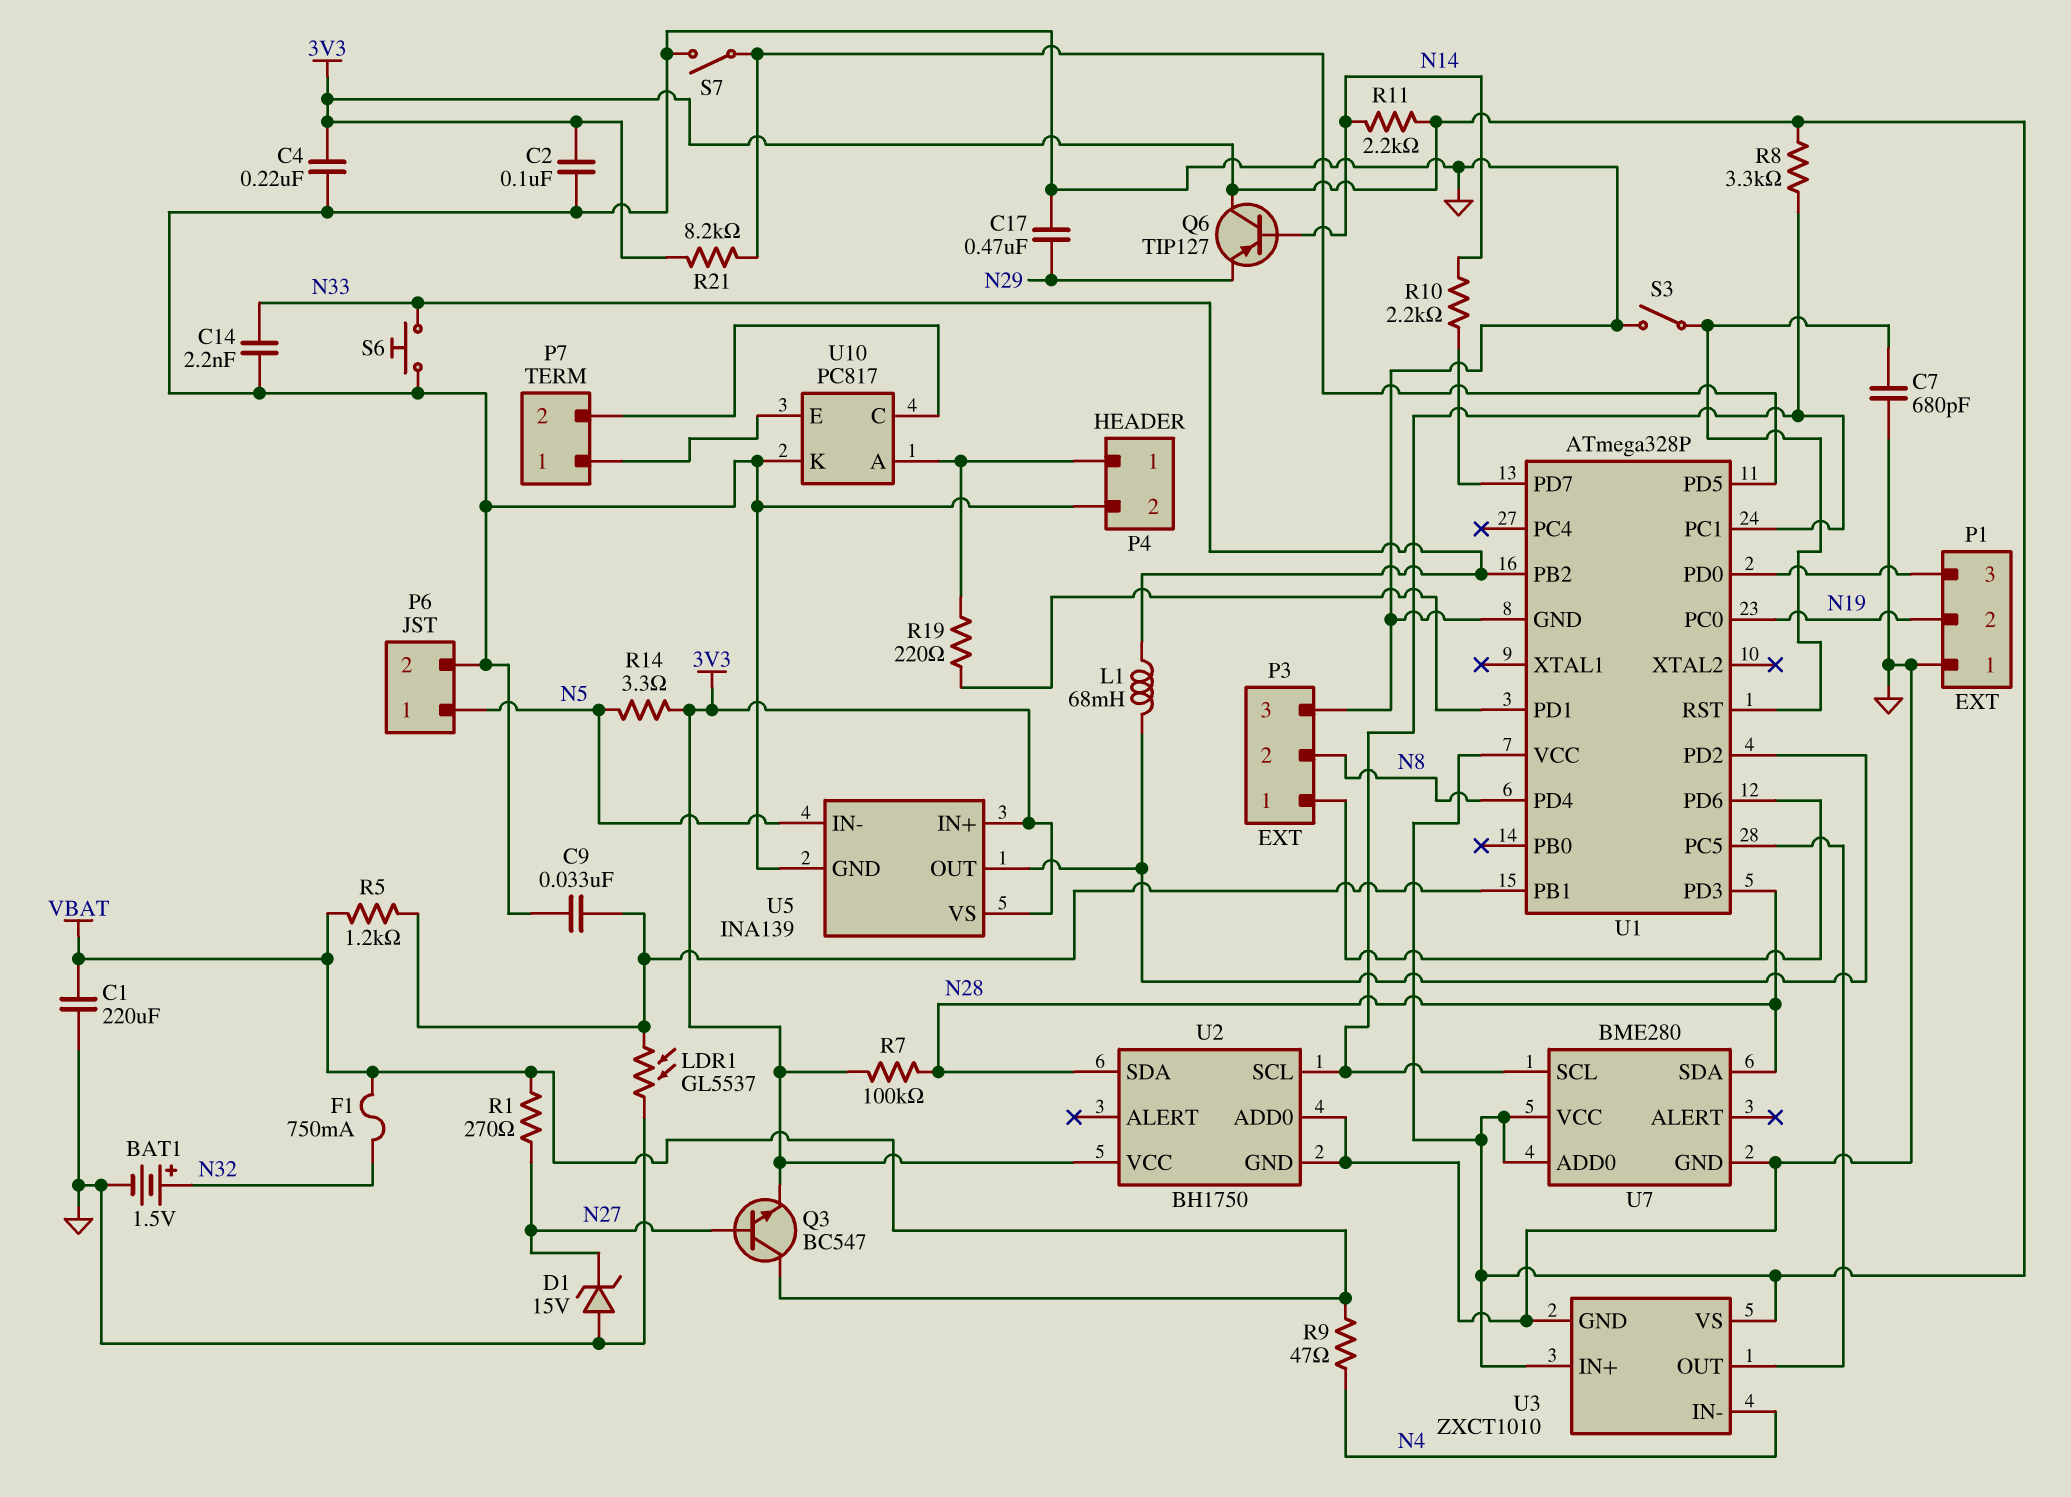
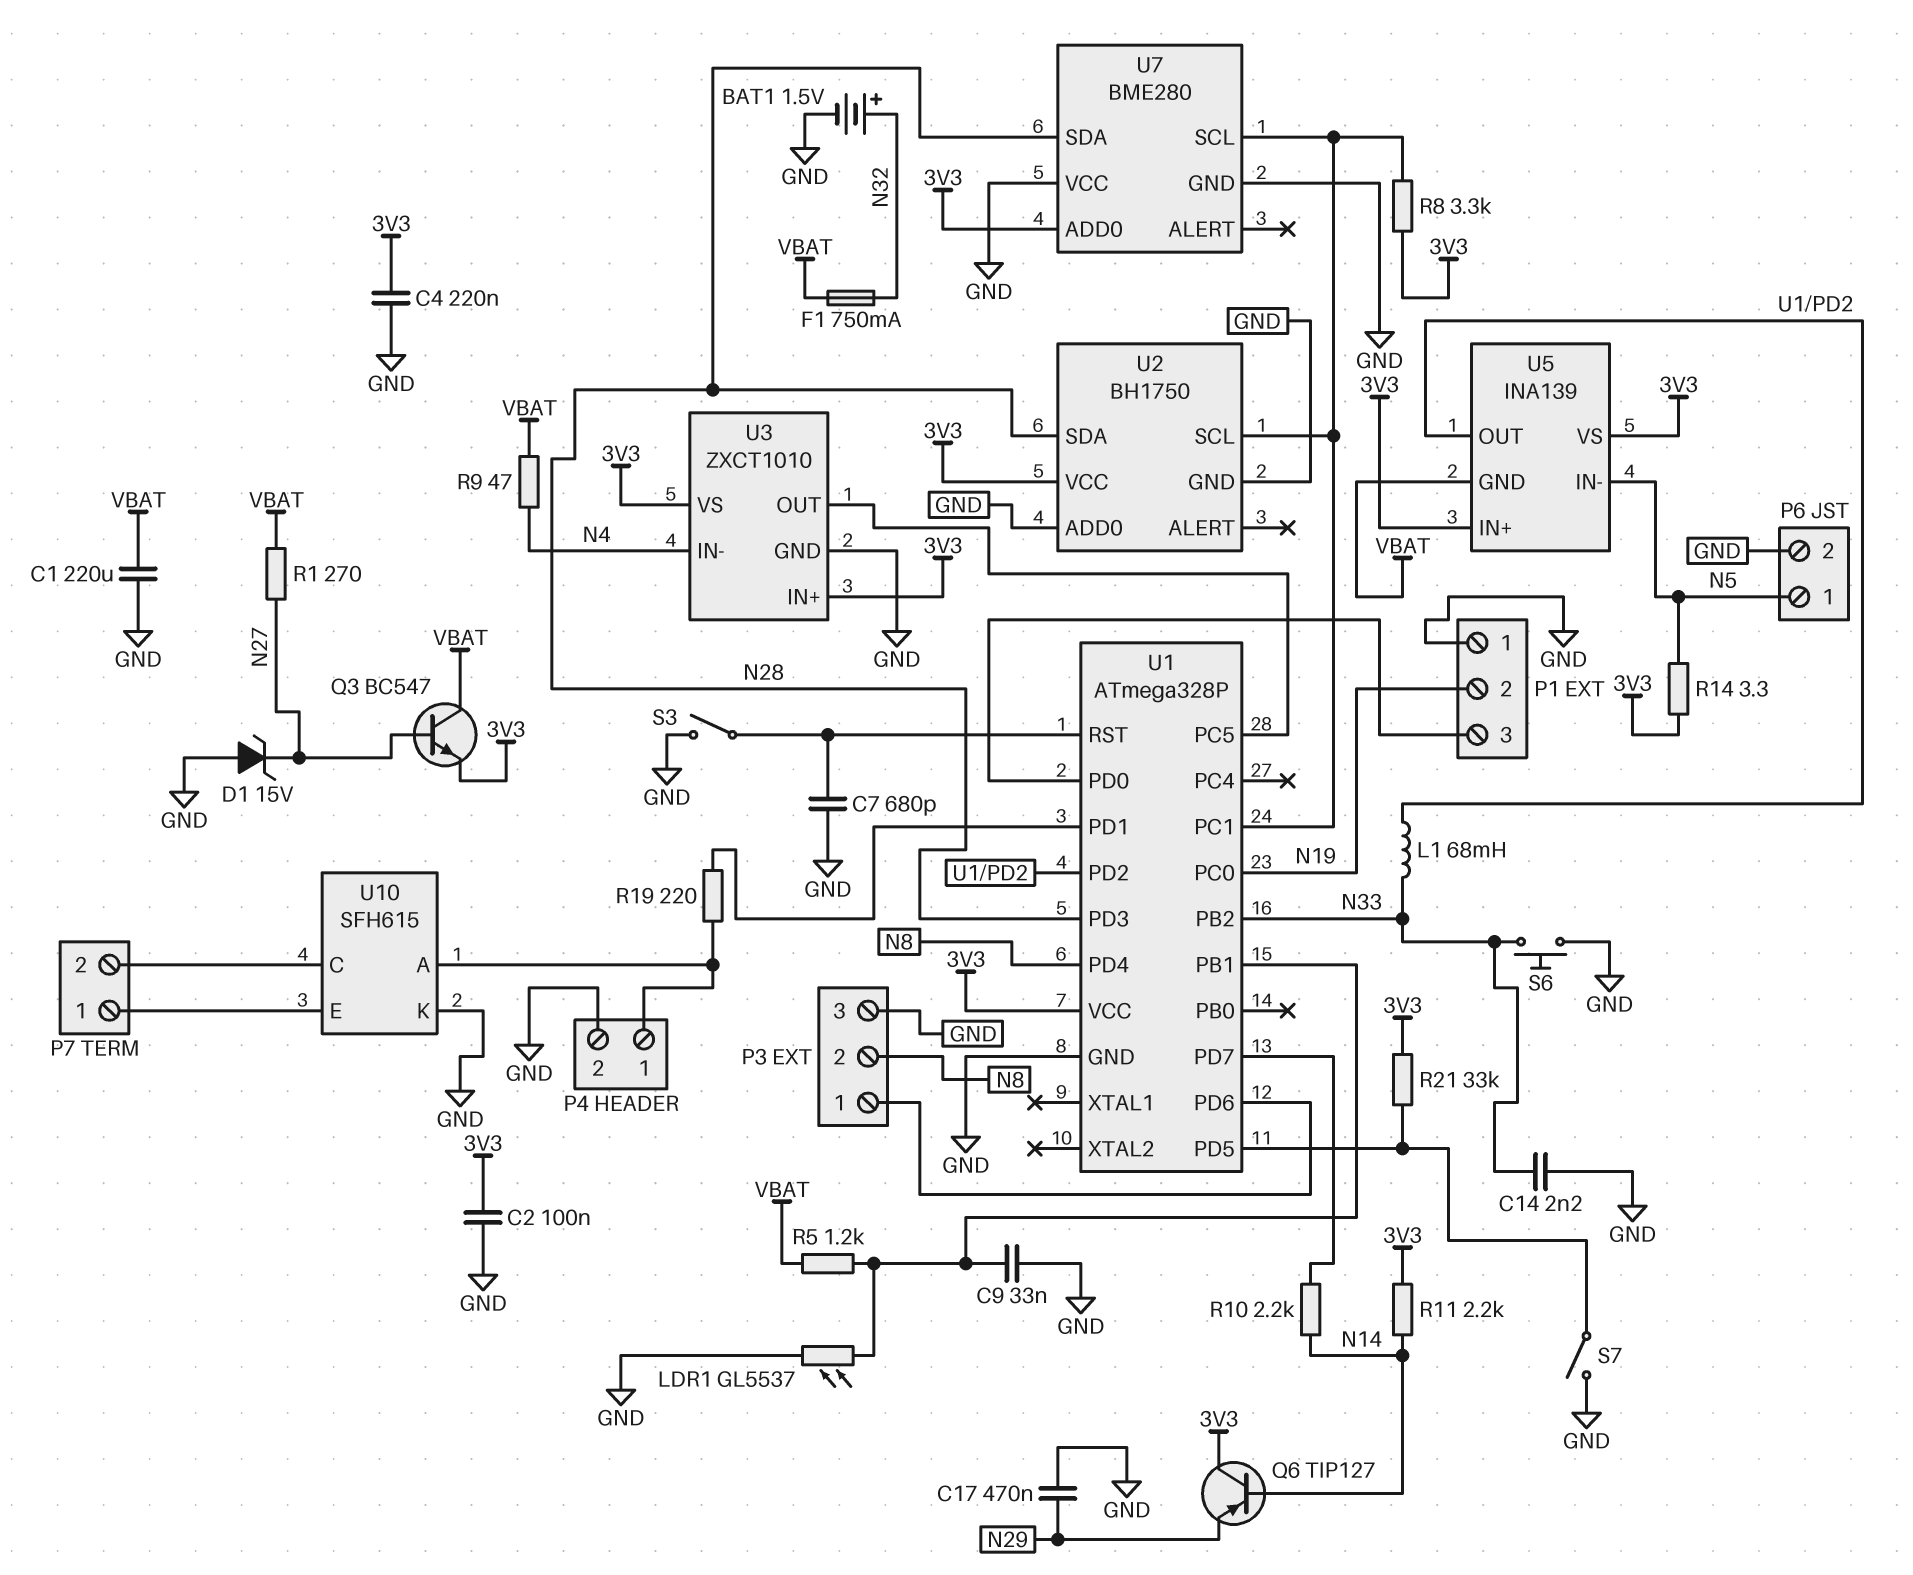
R7: 100k (3V3, N28) -> none
R21: 8.2k (3V3, U1/PD5) -> 33k (3V3, U1/PD5)
U5 pin GND: GND -> VBAT
U7 pin VCC: 3V3 -> GND
U10: PC817 -> SFH615

